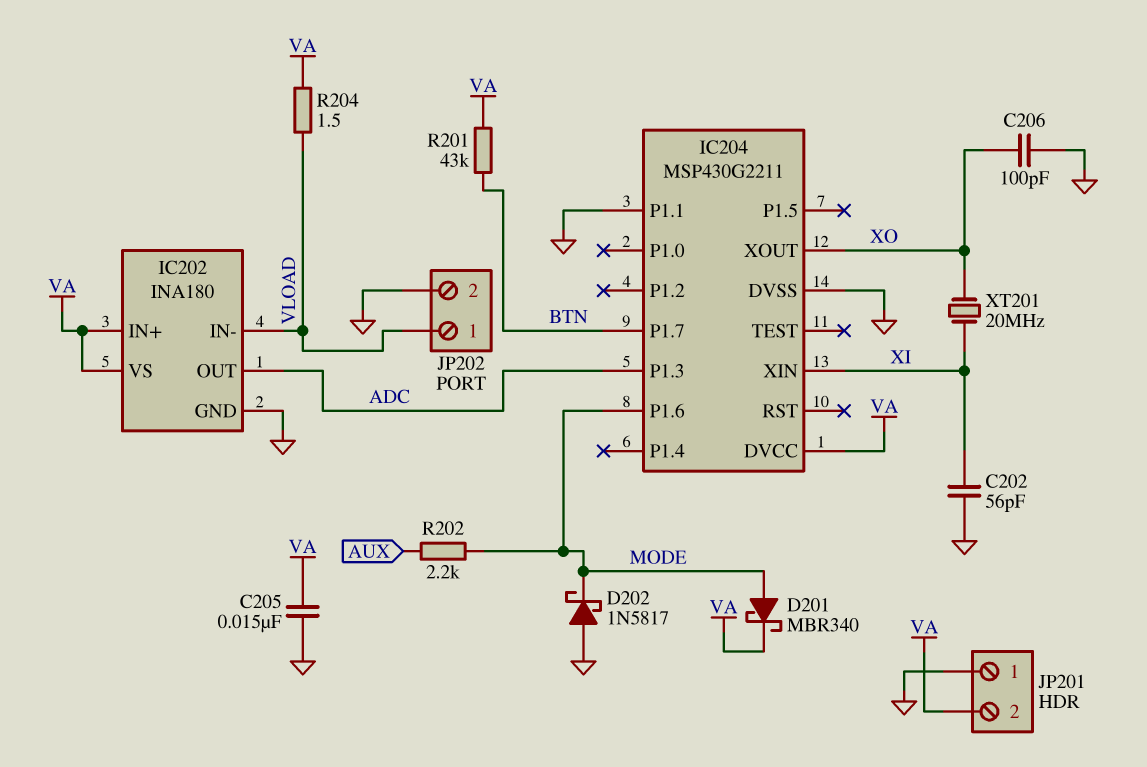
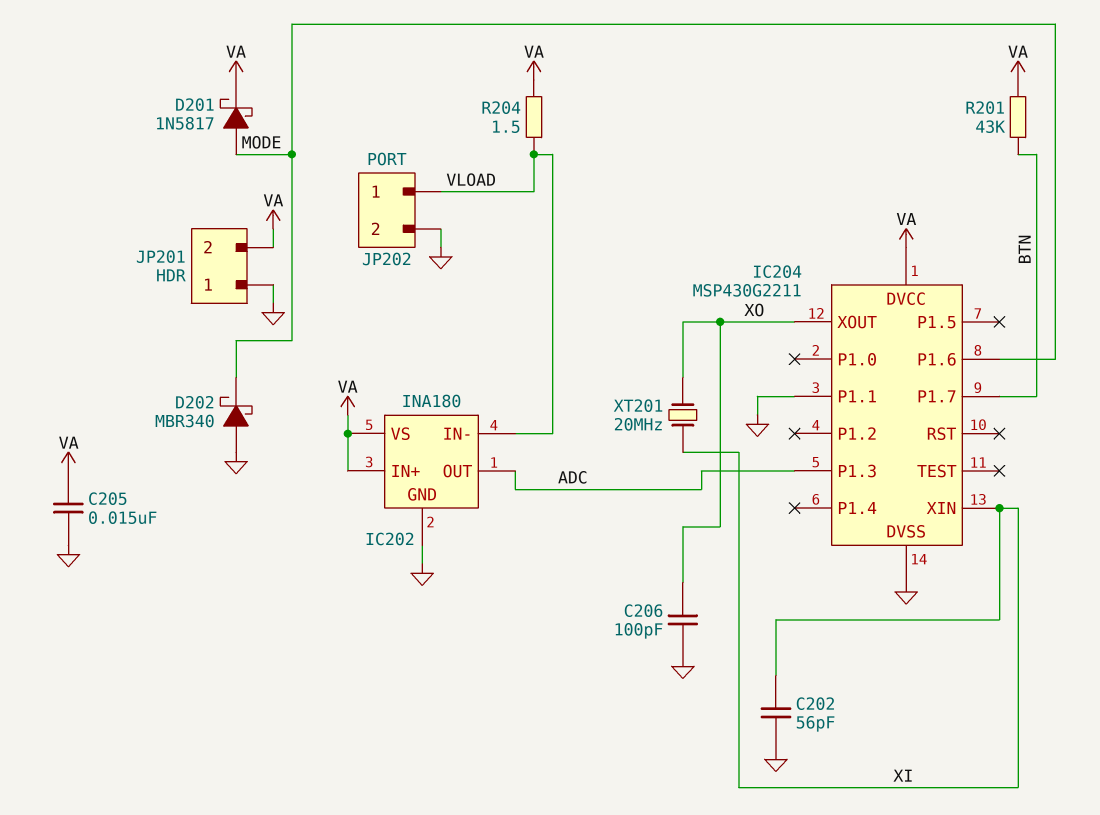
D201: schottky MBR340 (A MODE, K VA) -> schottky 1N5817 (A MODE, K VA)
D202: schottky 1N5817 (A GND, K MODE) -> schottky MBR340 (A GND, K MODE)
R202: 2.2k (AUX, MODE) -> none

